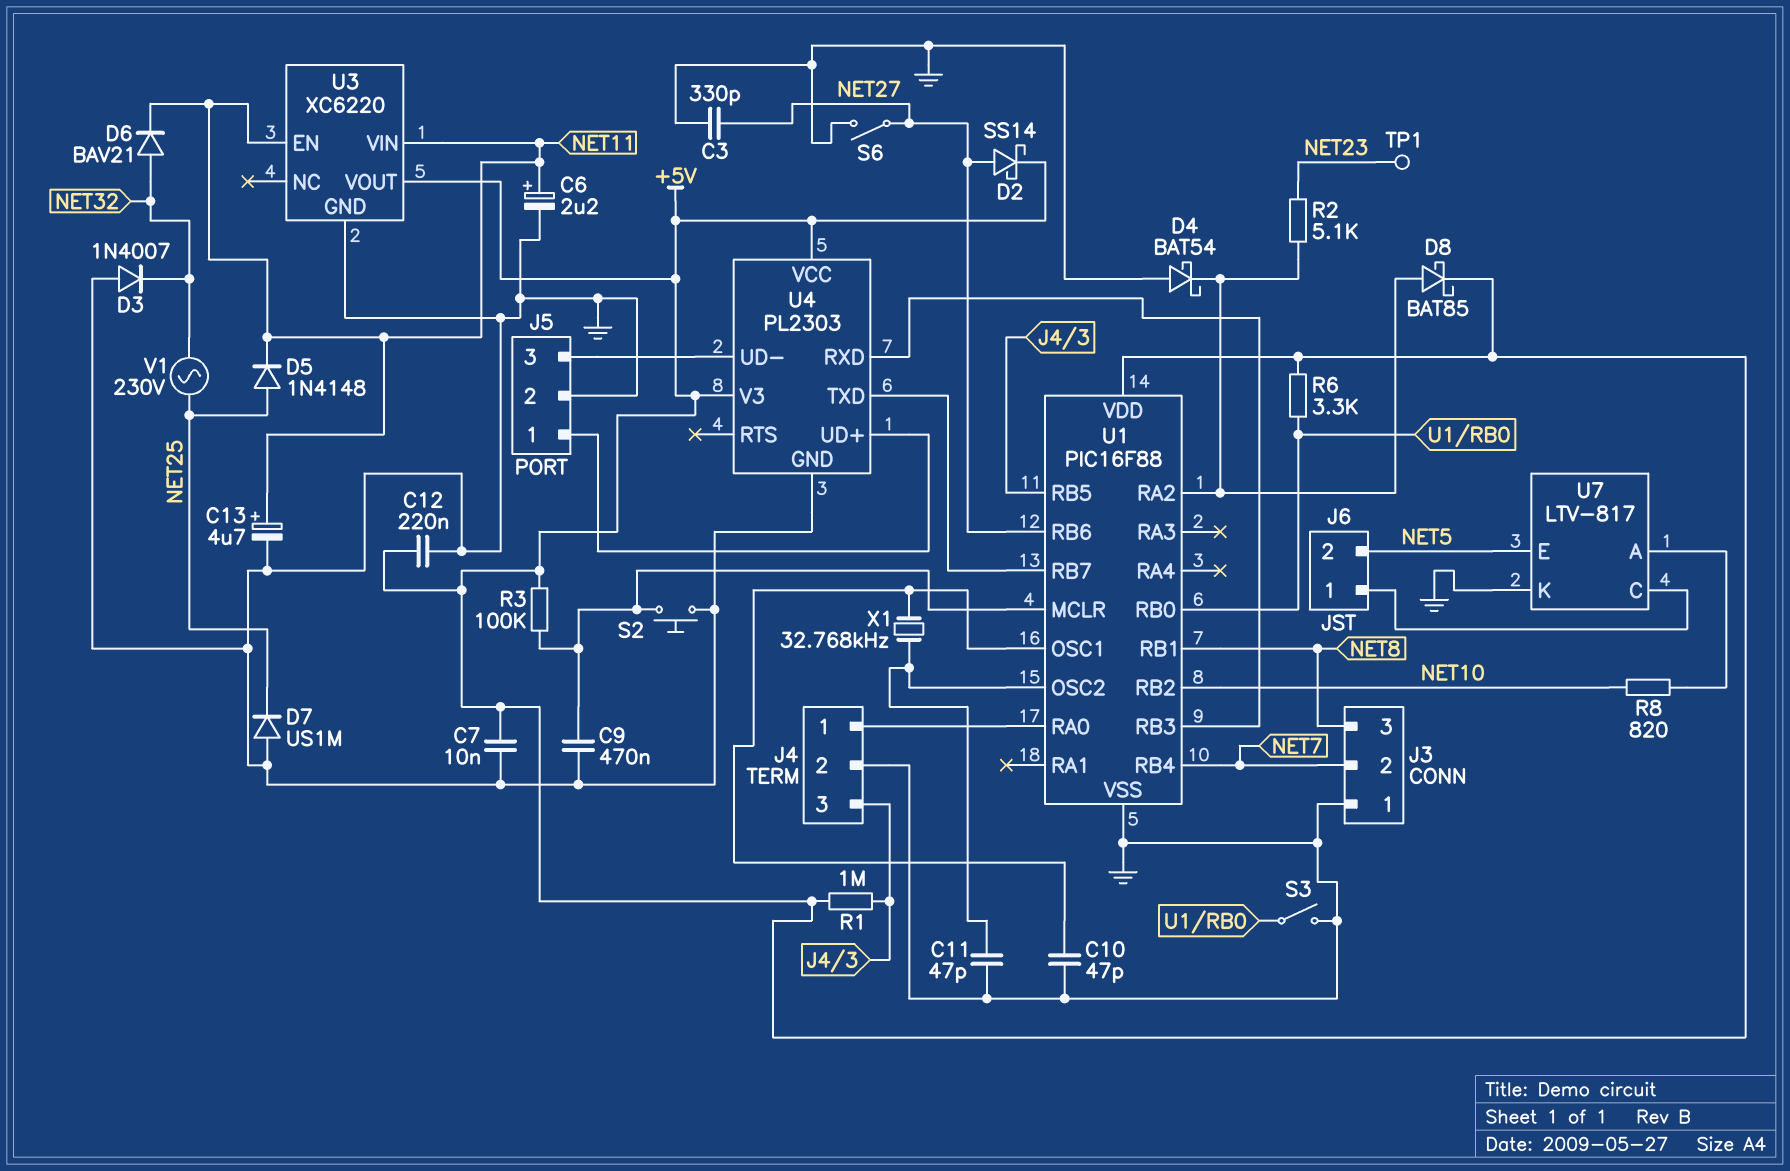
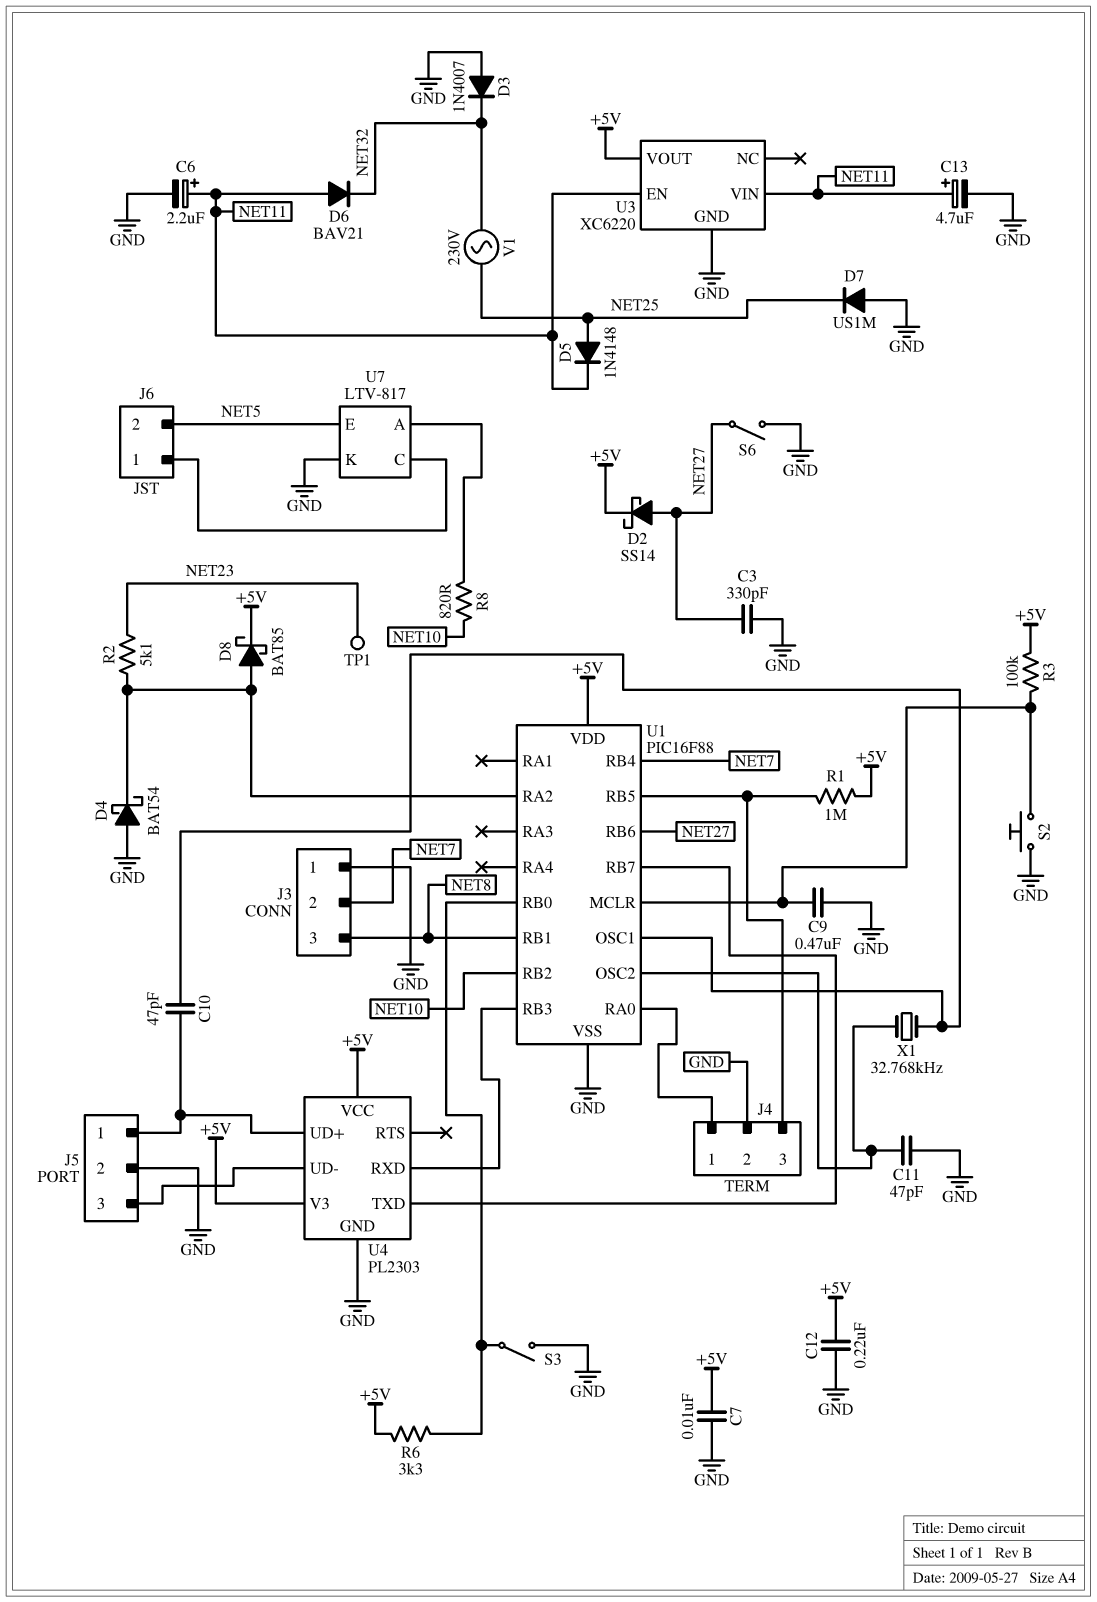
C10: 47pF (GND, U1/OSC1) -> 47pF (J5/1, U1/OSC1)
D6: diode BAV21 (A NET32, K NET11) -> diode BAV21 (A NET11, K NET32)

